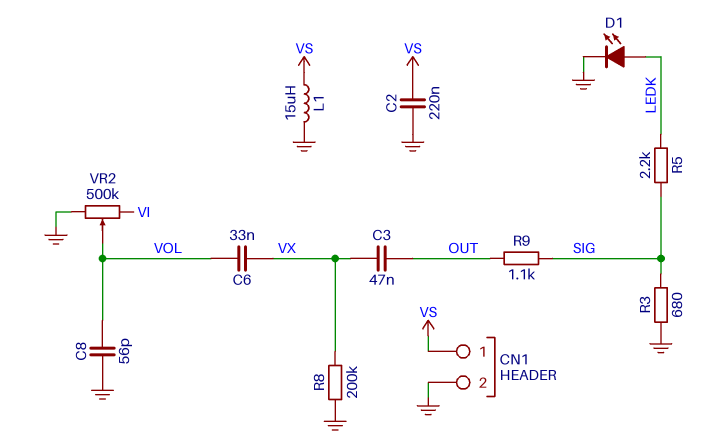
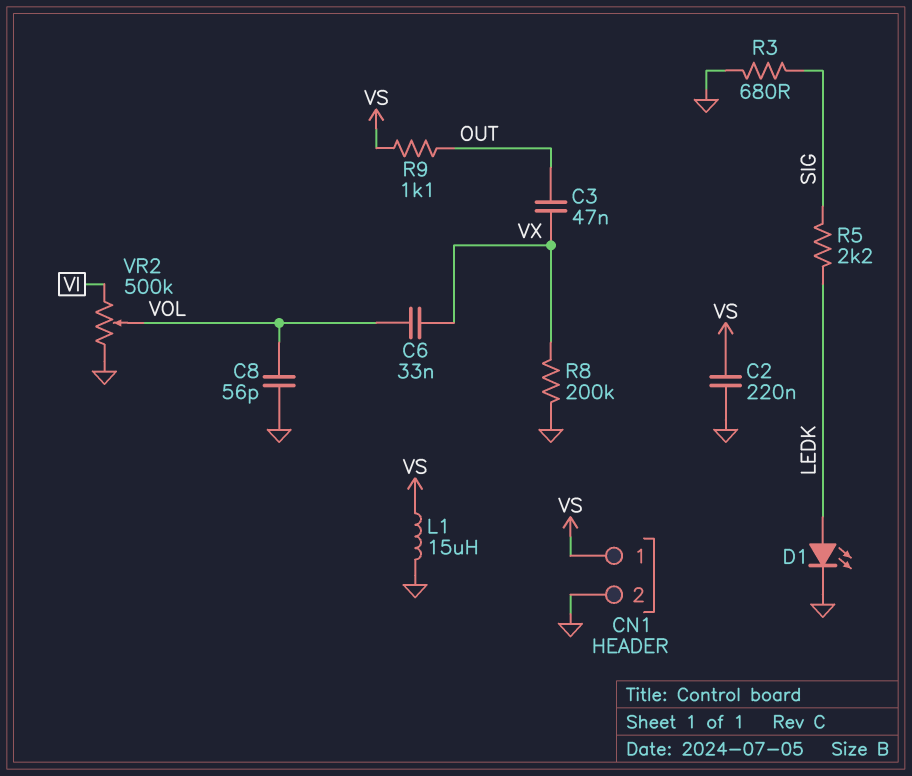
R9: 1.1k (OUT, SIG) -> 1.1k (OUT, VS)

